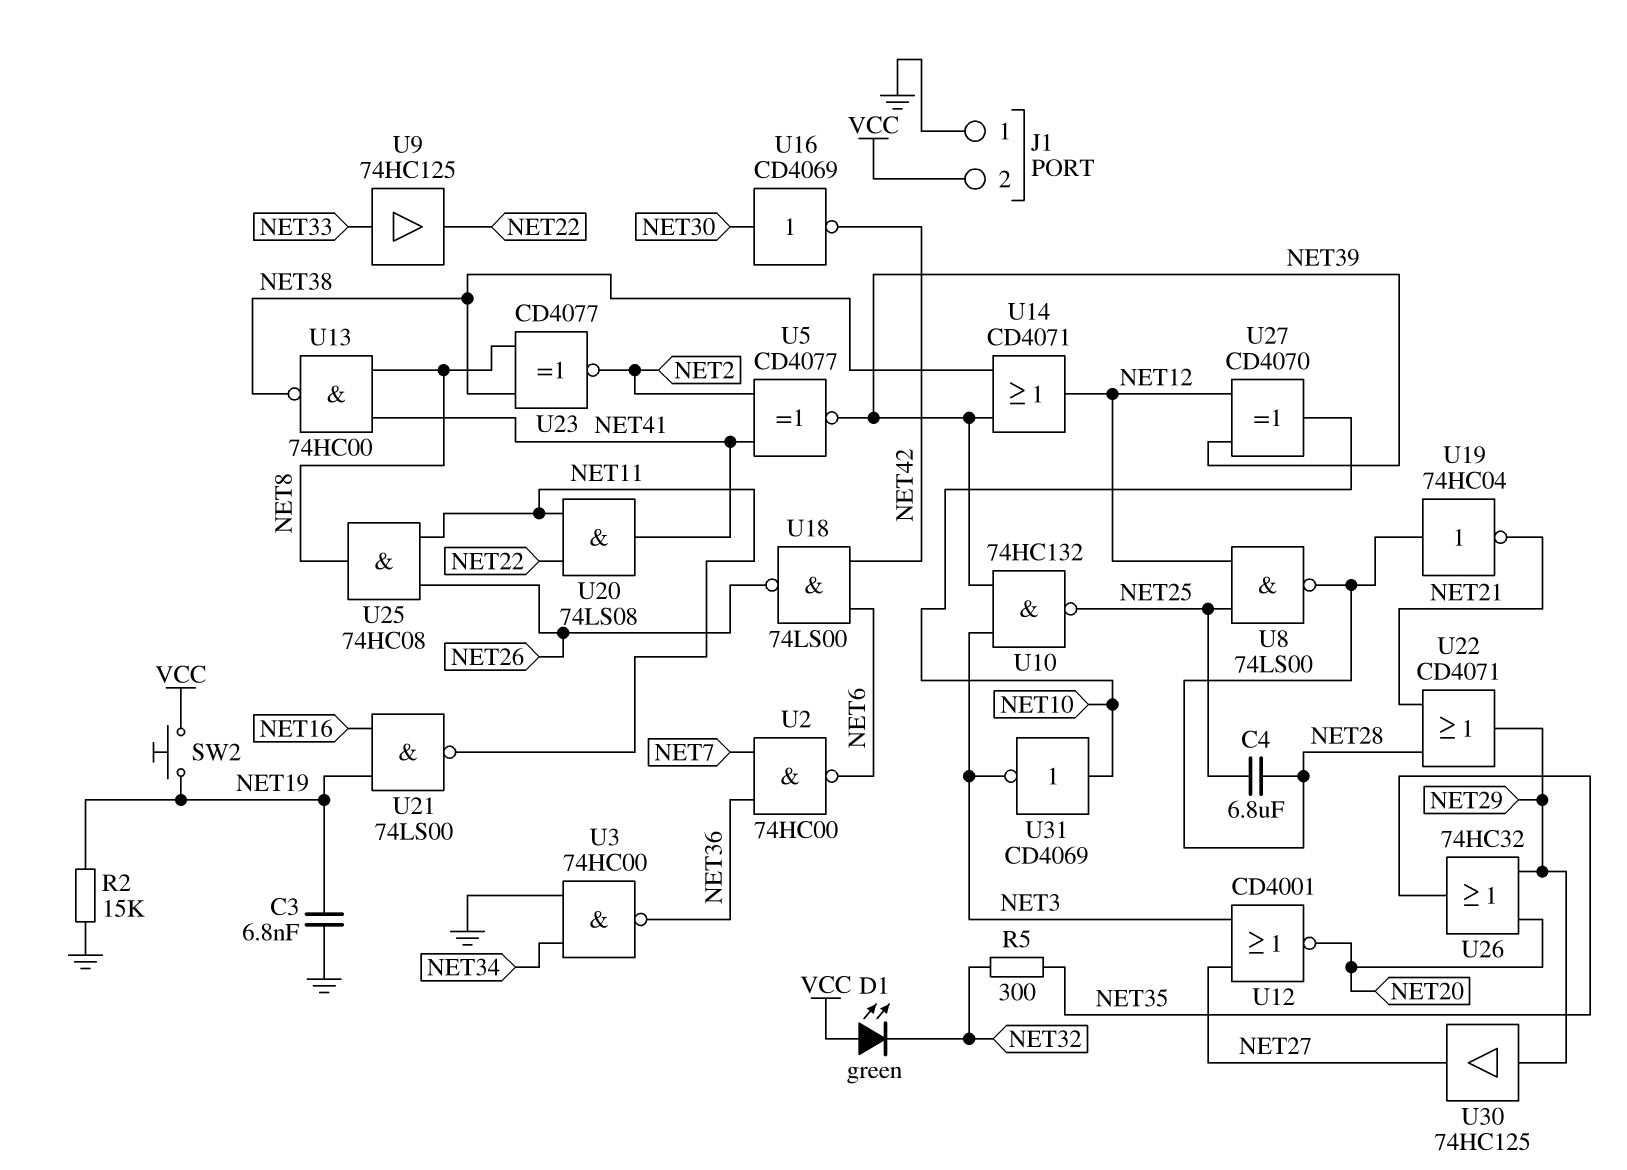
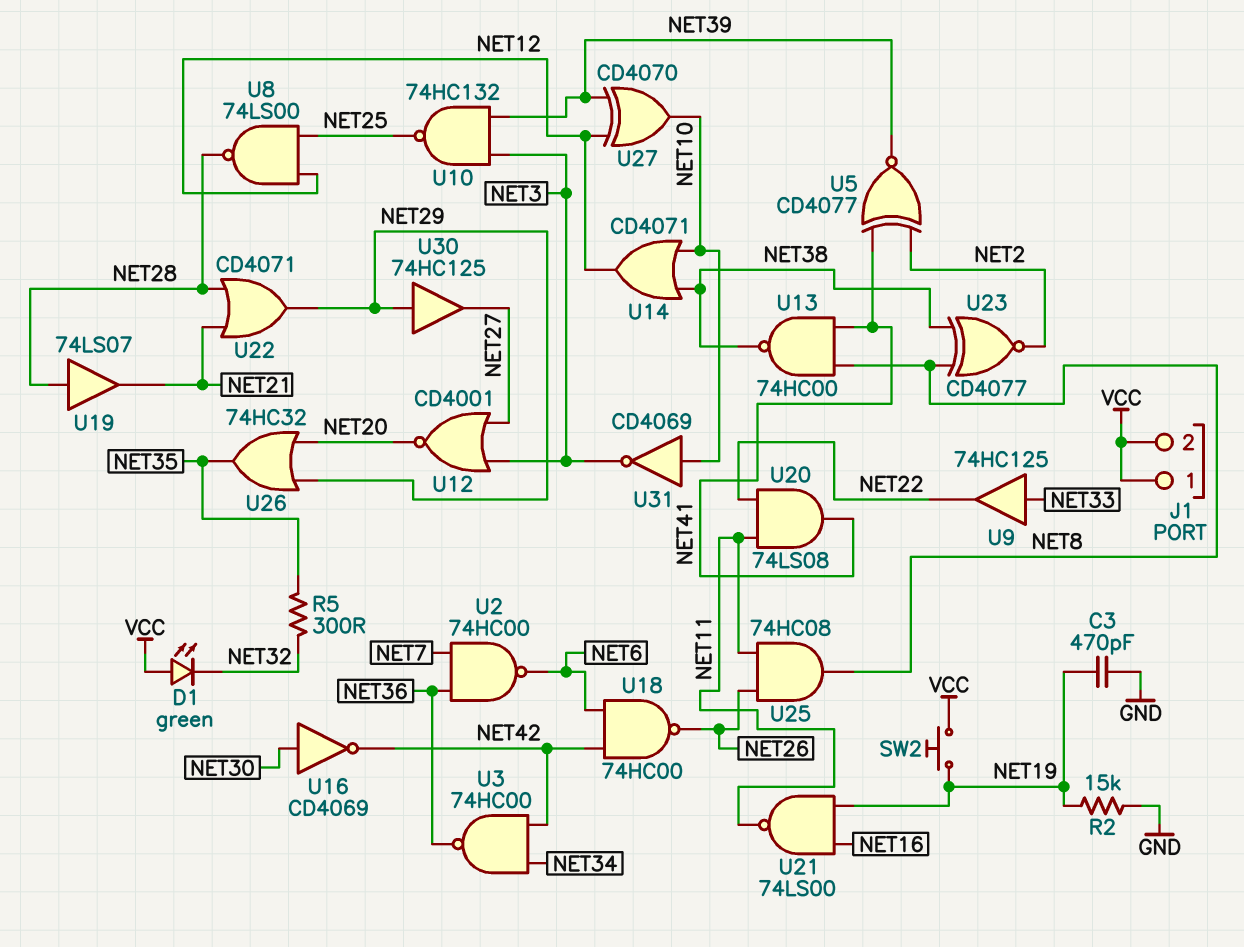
C3: 6.8nF (GND, NET19) -> 470pF (GND, NET19)
C4: 6.8uF (NET25, NET28) -> none
J1 pin 1: GND -> VCC
U3: NAND 74HC00 (in GND, in NET34, out NET36) -> NAND 74HC00 (in NET34, in NET42, out NET36)
U14: OR CD4071 (in NET38, in NET39, out NET12) -> OR CD4071 (in NET10, in NET38, out NET12)
U18: NAND 74LS00 (in NET6, in NET42, out NET26) -> NAND 74HC00 (in NET6, in NET42, out NET26)
U19: NOT 74HC04 (in NET28, out NET21) -> buffer 74LS07 (in NET28, out NET21)

